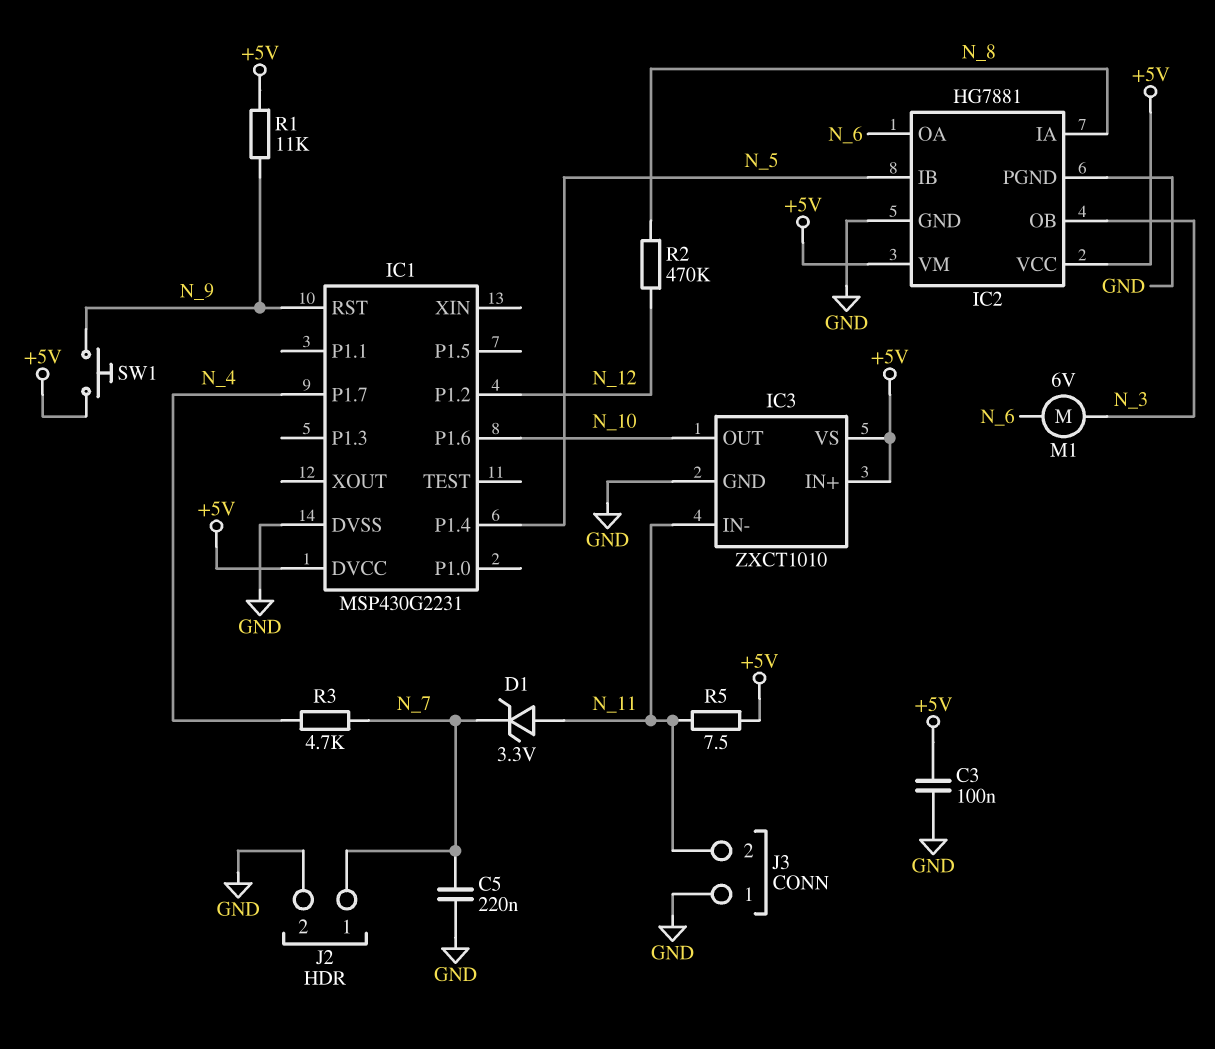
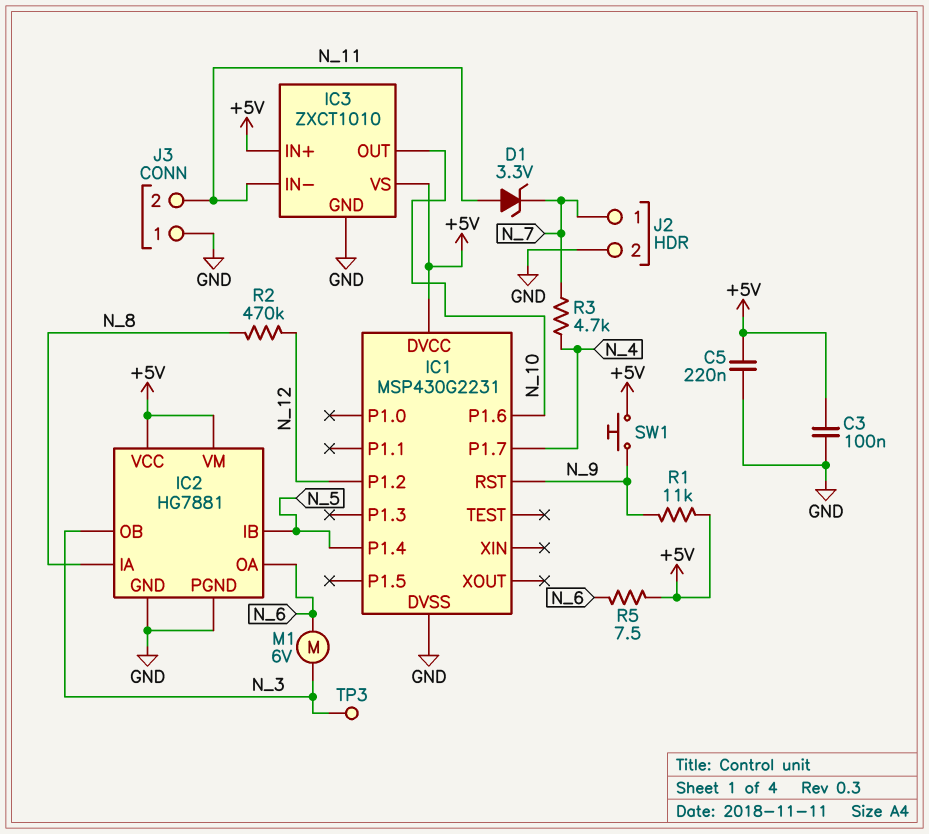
C5: 220nF (GND, N_7) -> 220nF (+5V, GND)
R5: 7.5 (+5V, N_11) -> 7.5 (+5V, N_6)
TP3: none -> test point (N_3)

